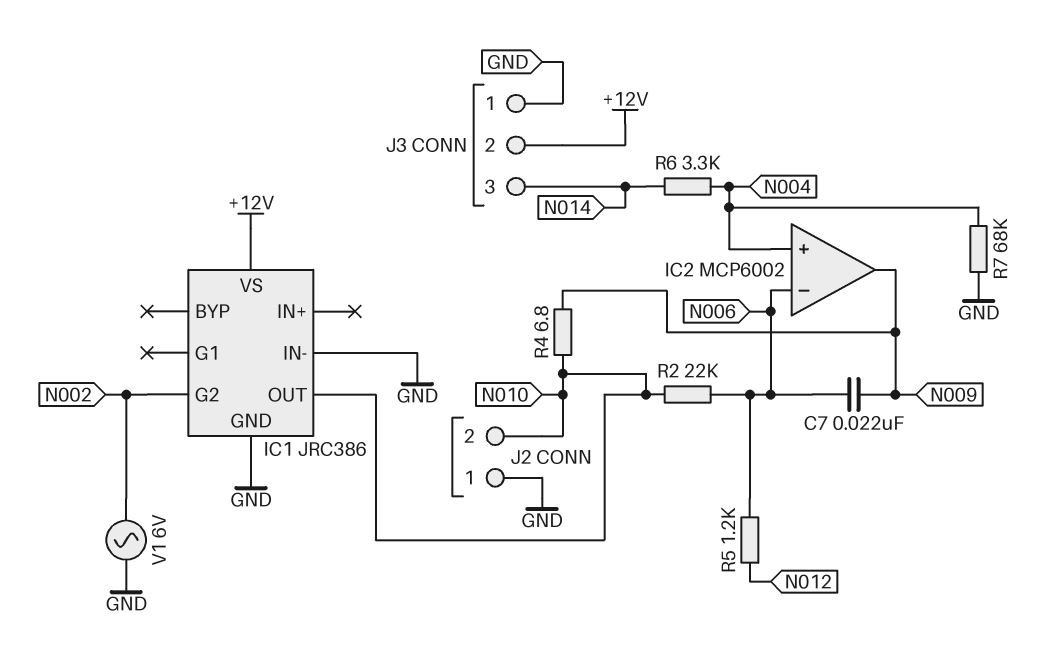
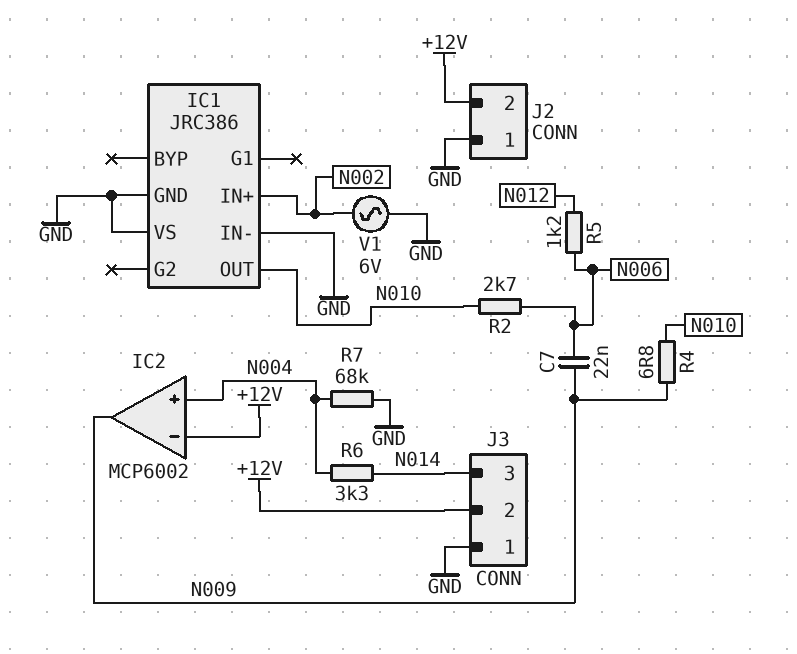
IC1 pin G2: N002 -> none
IC1 pin IN+: none -> N002
IC1 pin VS: +12V -> GND
IC2 pin in-: N006 -> +12V
J2 pin 2: N010 -> +12V
R2: 22k (N006, N010) -> 2.7k (N006, N010)

